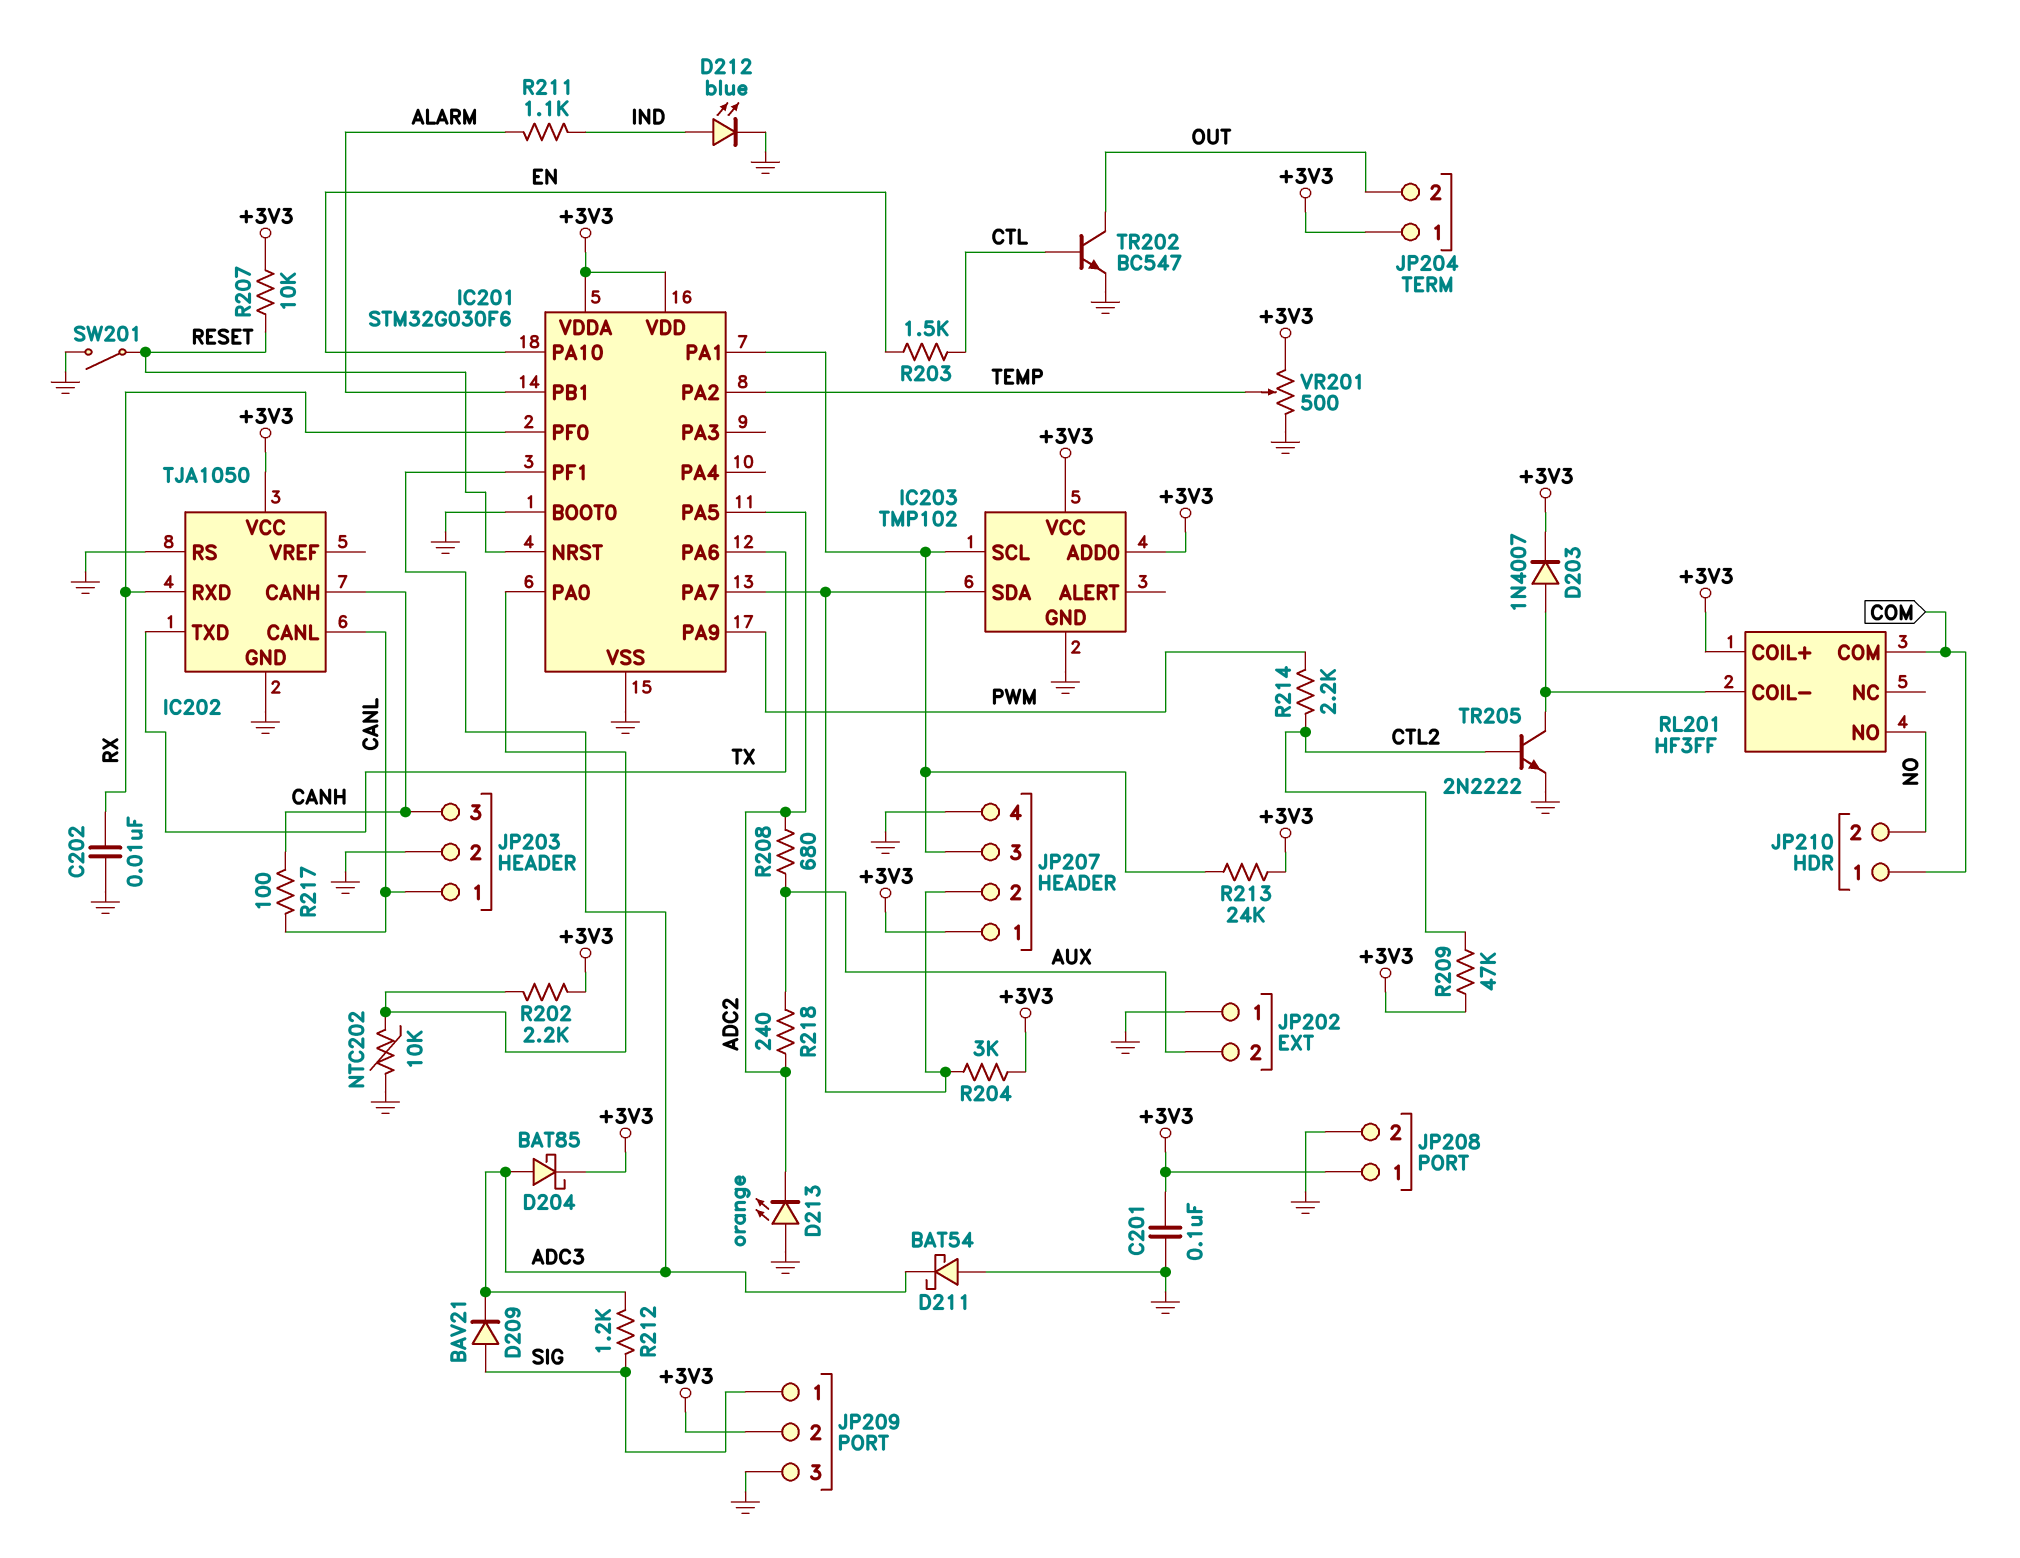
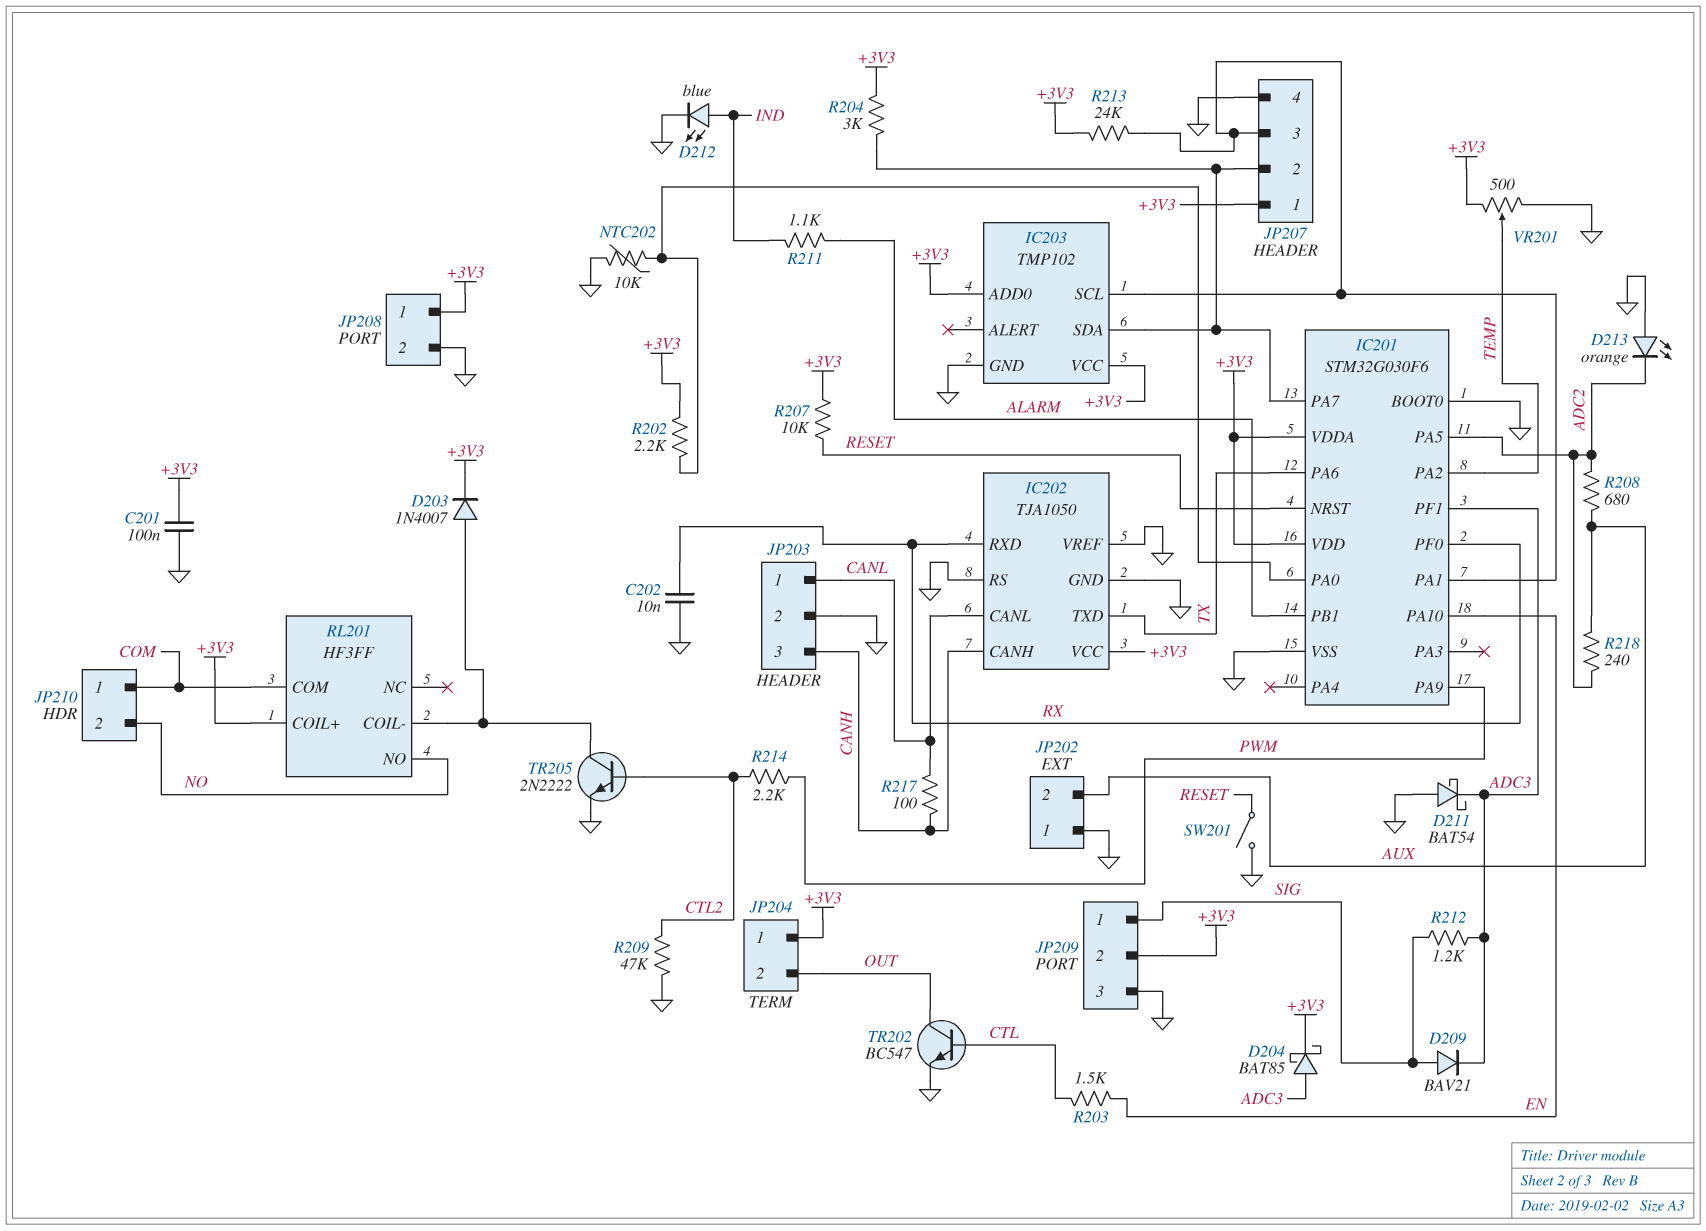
IC202 pin VREF: none -> GND
R209: 47k (+3V3, CTL2) -> 47k (CTL2, GND)

